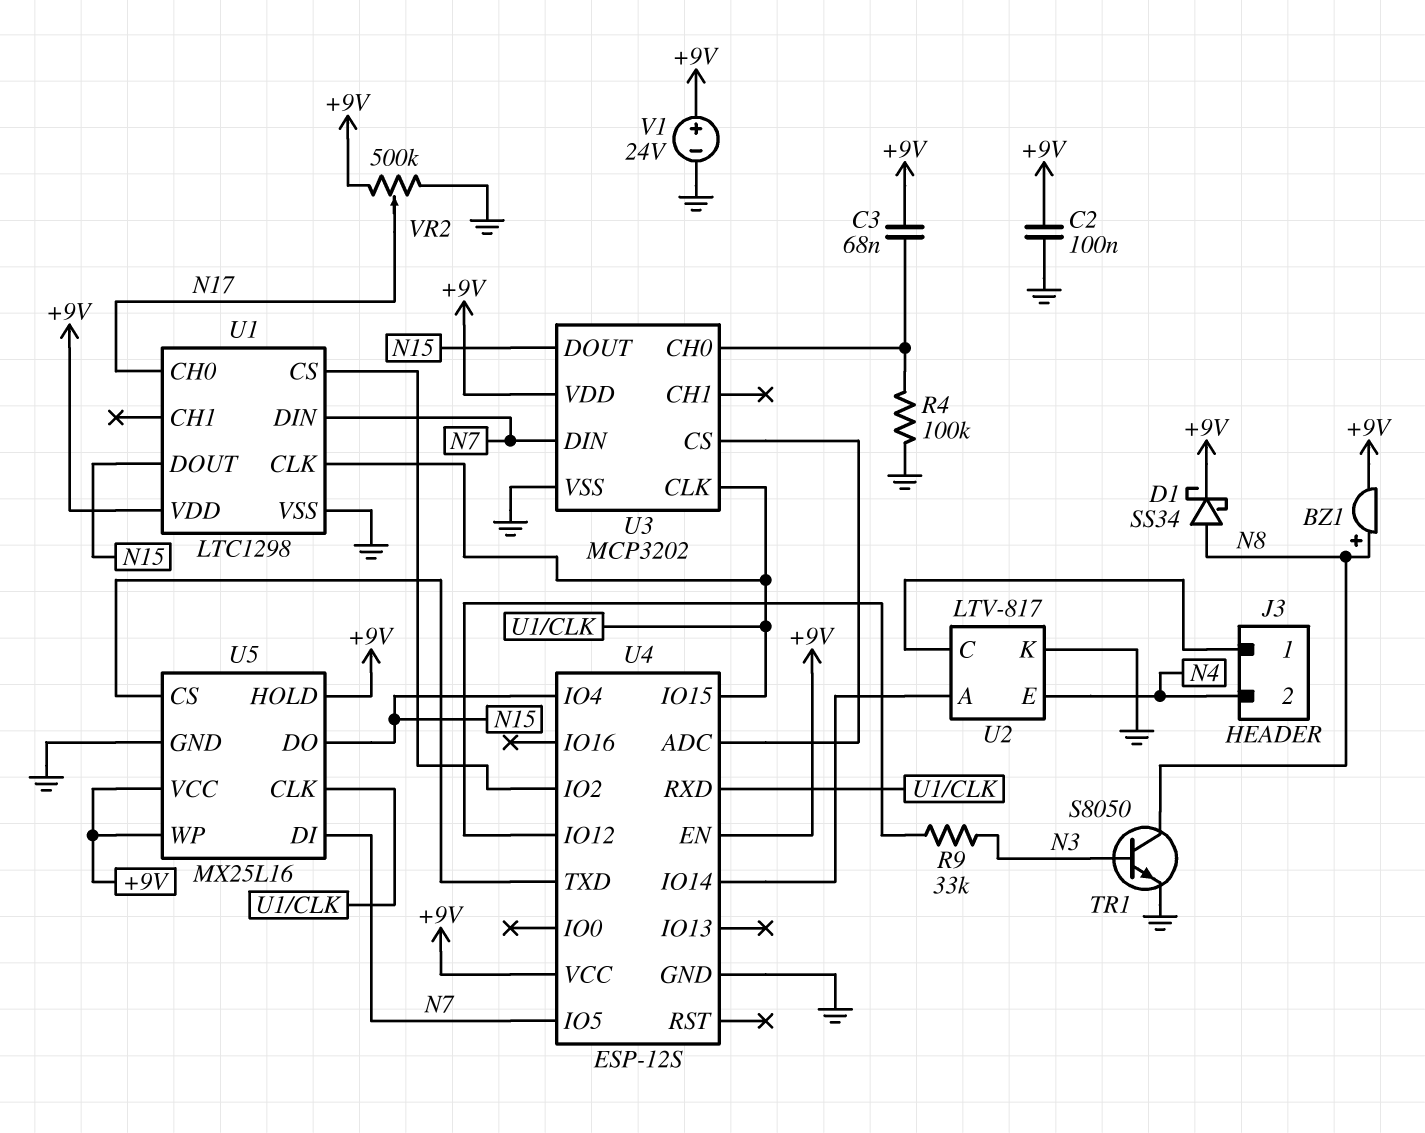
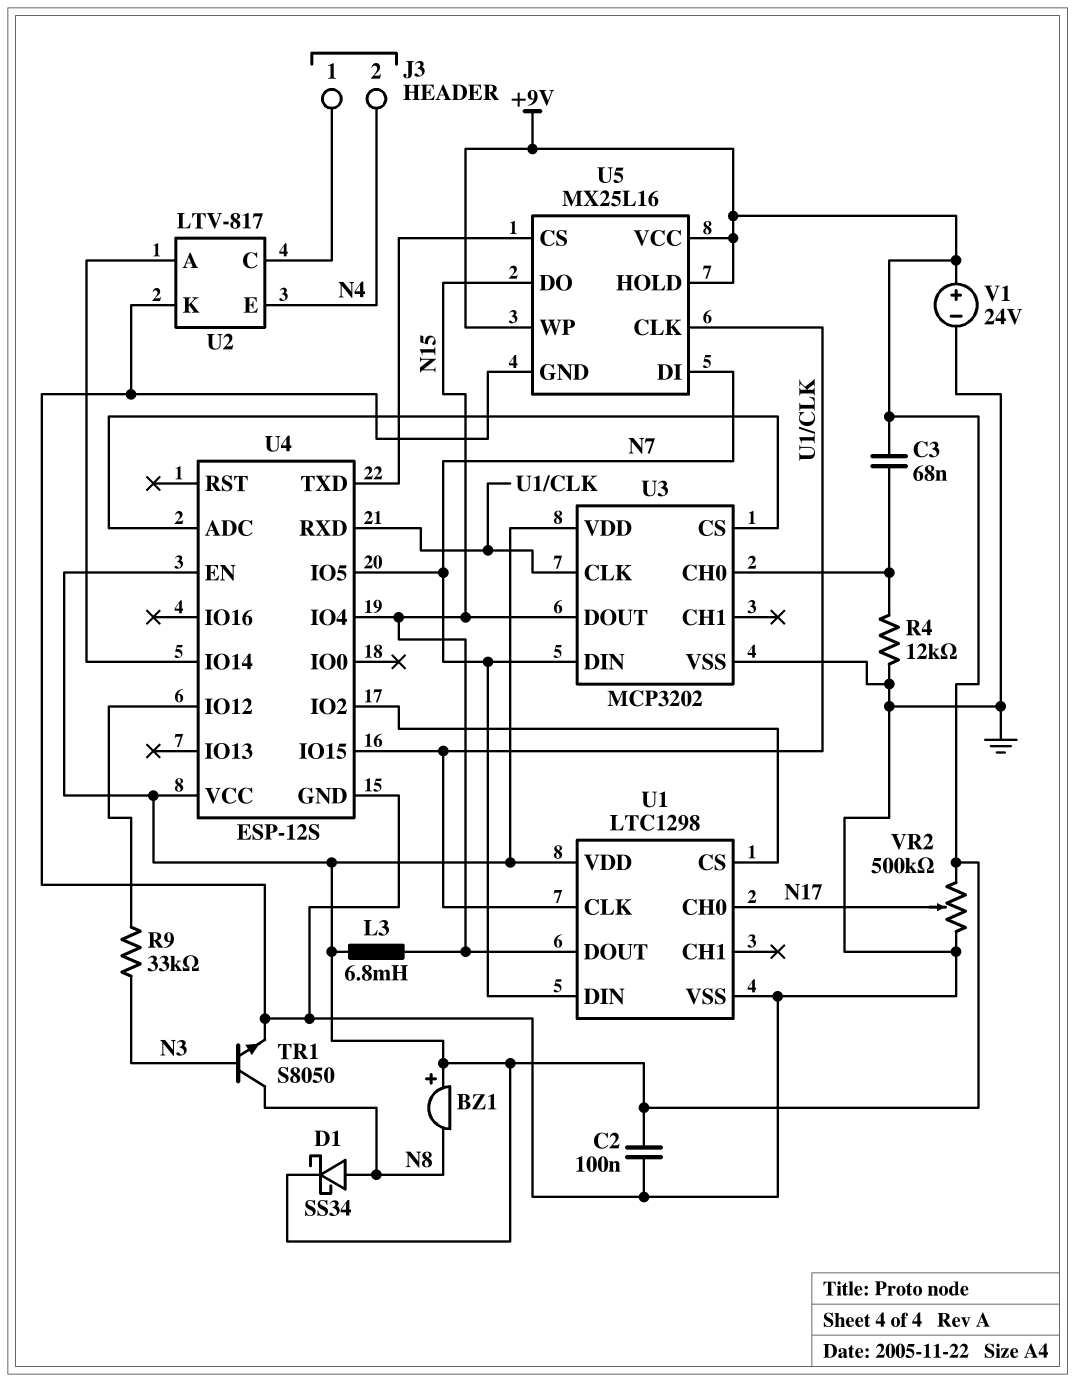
BZ1: buzzer (plus N8, minus +9V) -> buzzer (plus +9V, minus N8)
L3: none -> 6.8mH (+9V, N15)
R4: 100k (GND, U3/CH0) -> 12k (GND, U3/CH0)

